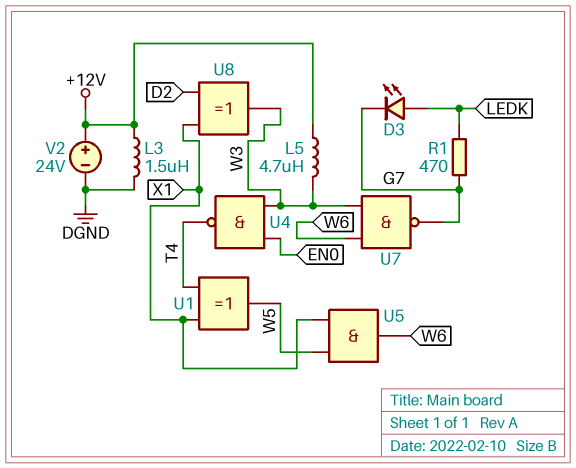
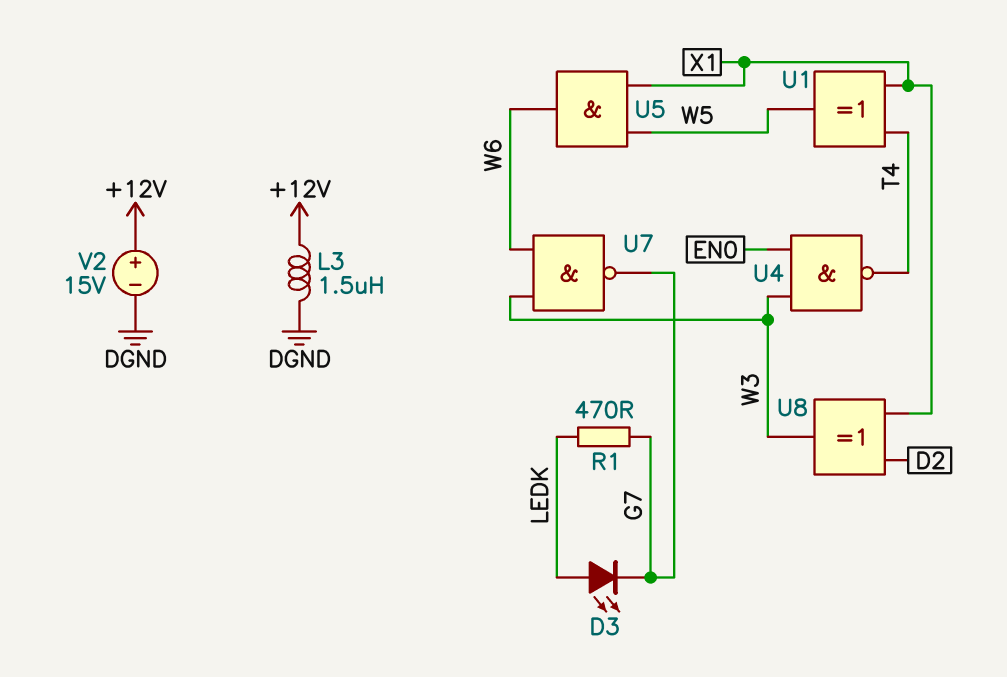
L5: 4.7uH (+12V, W3) -> none
V2: 24V (plus +12V, minus DGND) -> 15V (plus +12V, minus DGND)

